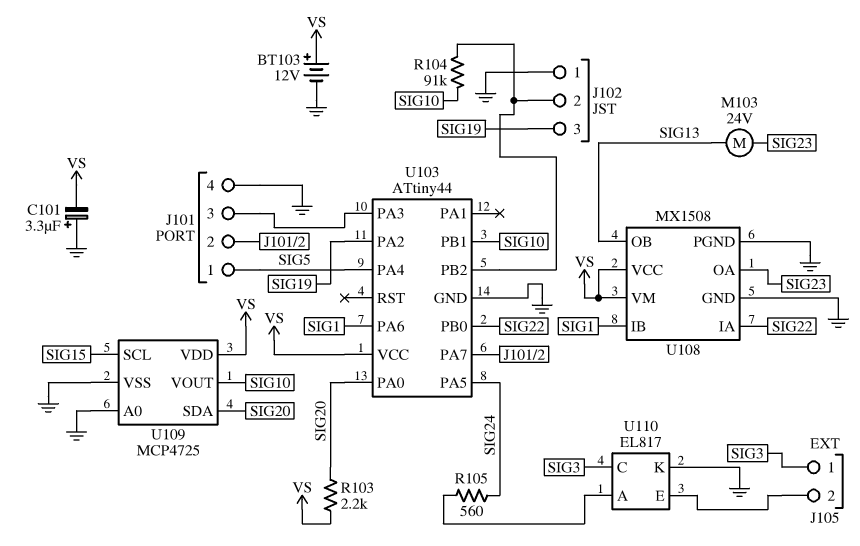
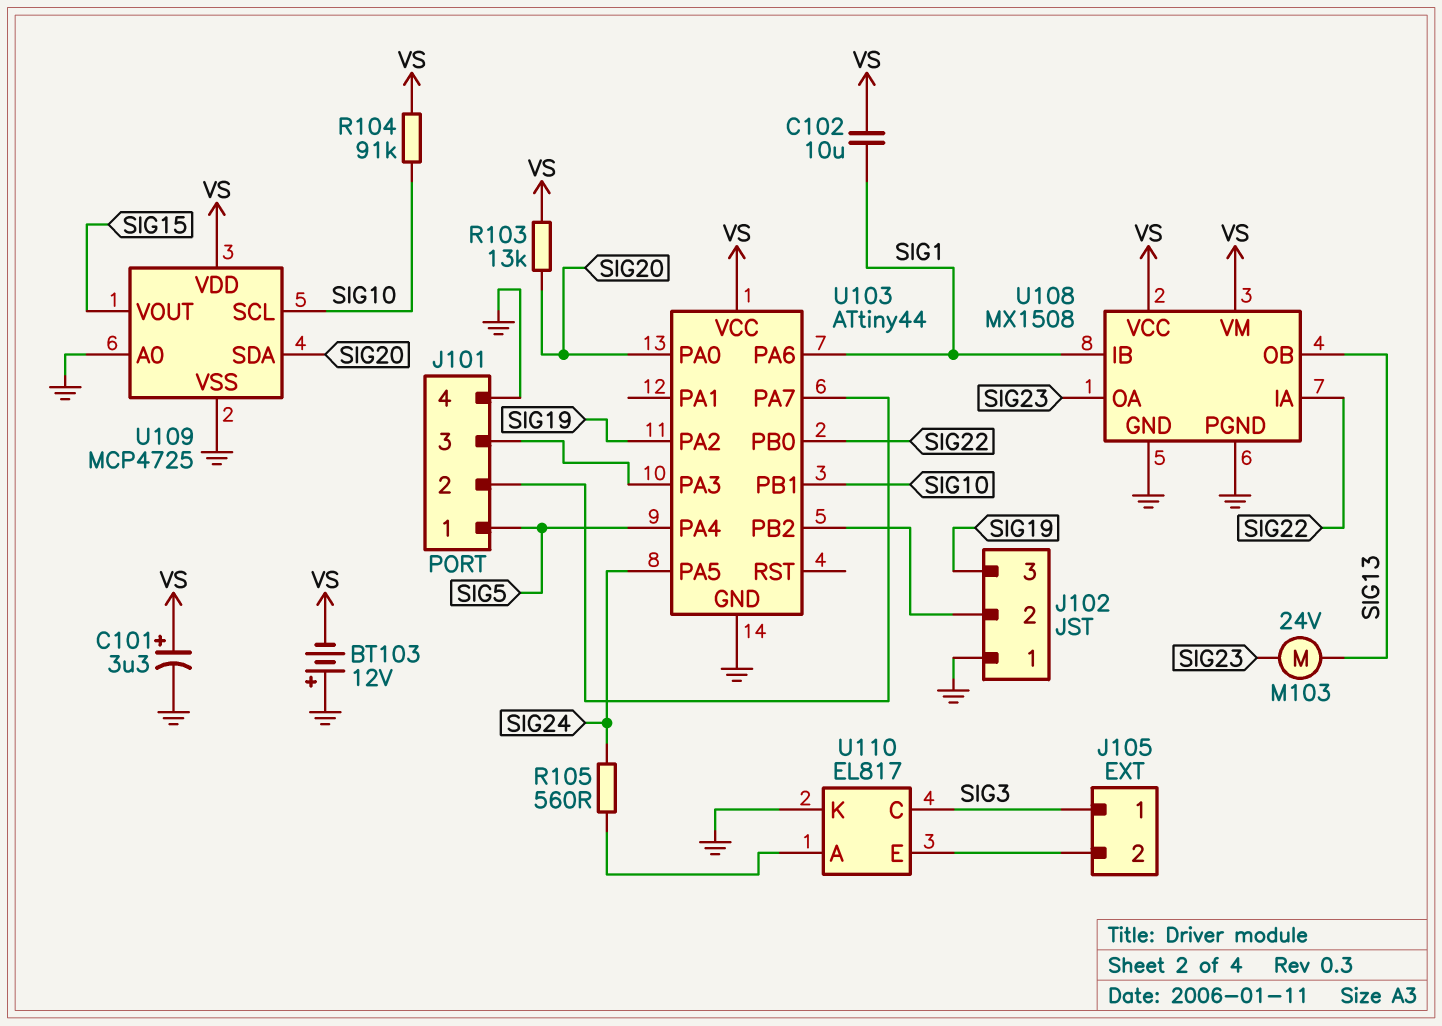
BT103: 12V (plus VS, minus GND) -> 12V (plus GND, minus VS)
C101: 3.3uF (plus GND, minus VS) -> 3.3uF (plus VS, minus GND)
C102: none -> 10uF (SIG1, VS)
R103: 2.2k (SIG20, VS) -> 13k (SIG20, VS)
R104: 91k (J102/2, SIG10) -> 91k (SIG10, VS)
U109 pin SCL: SIG15 -> SIG10
U109 pin VOUT: SIG10 -> SIG15

